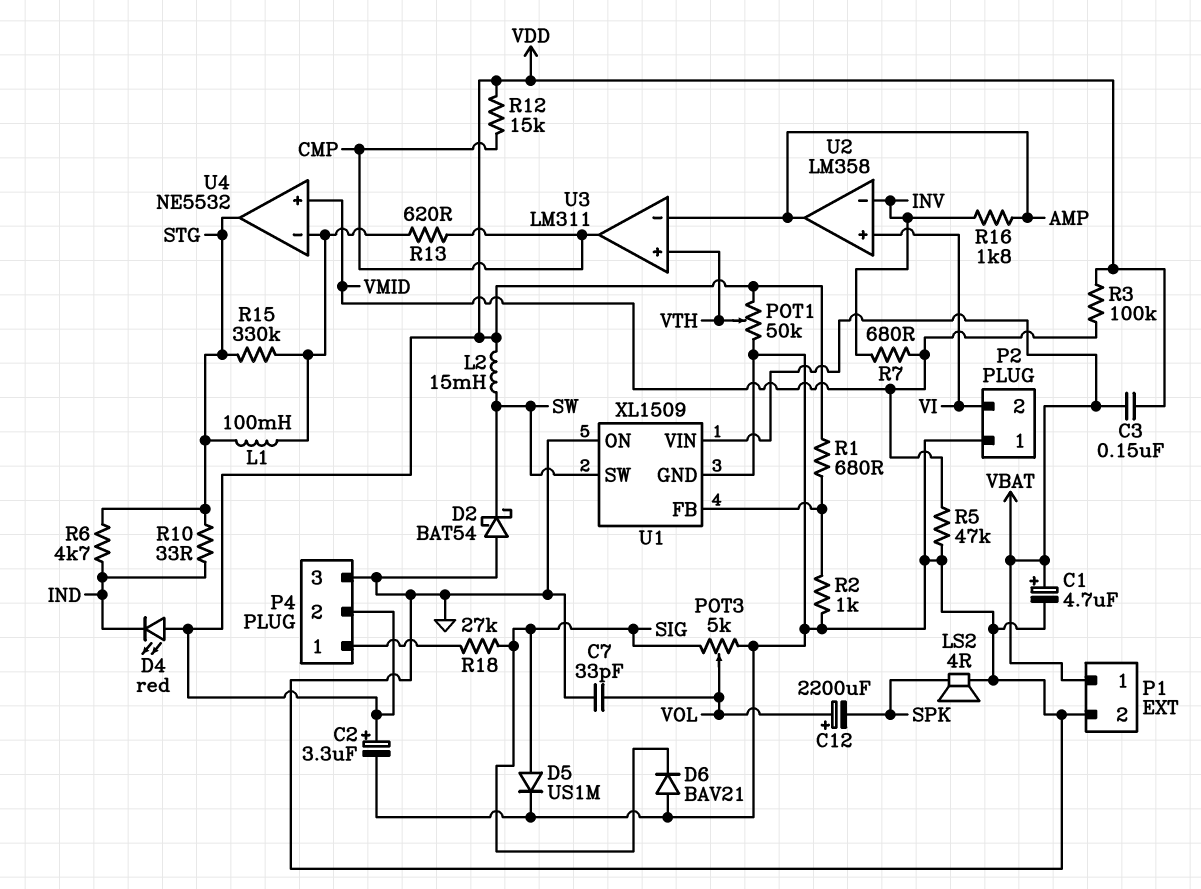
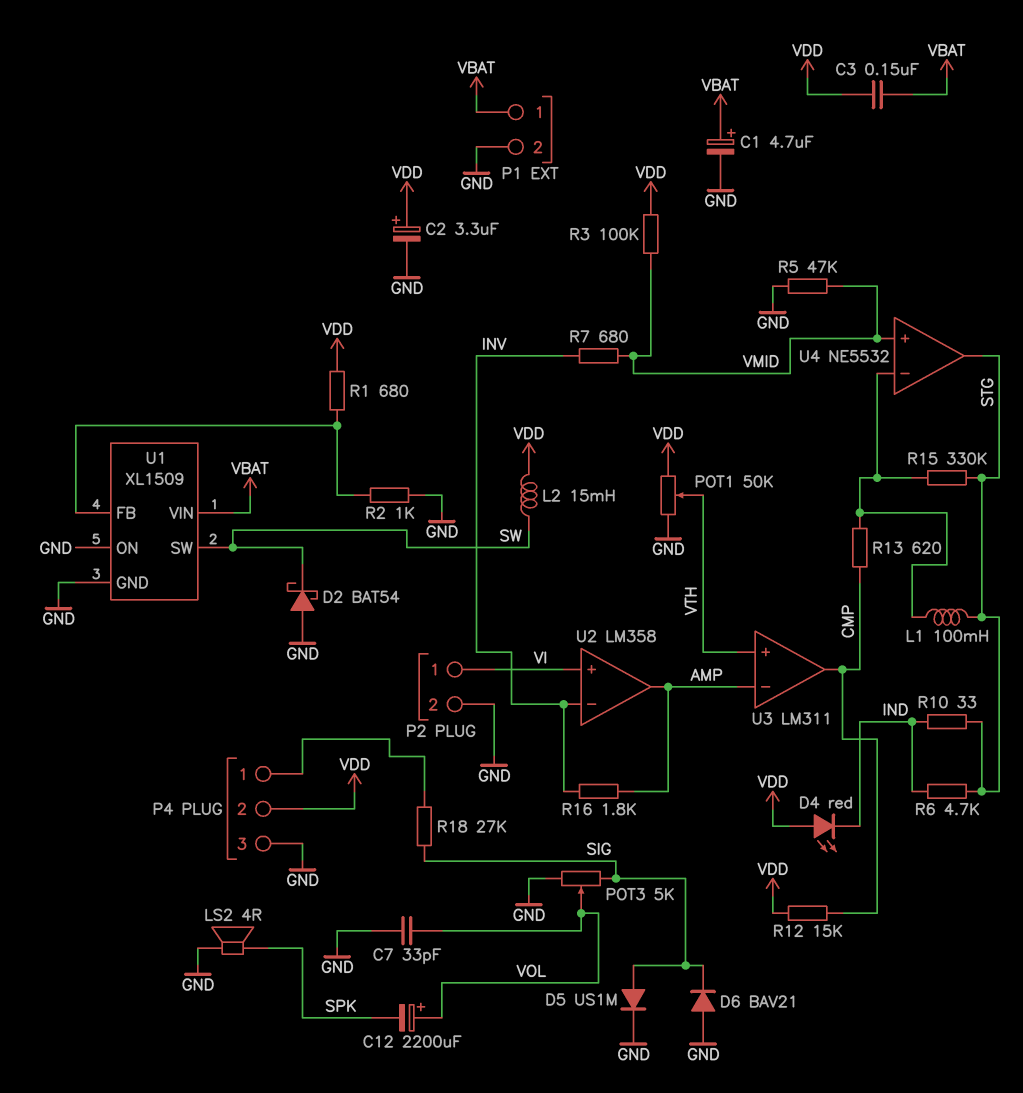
P2 pin 1: GND -> VI
P2 pin 2: VI -> GND

